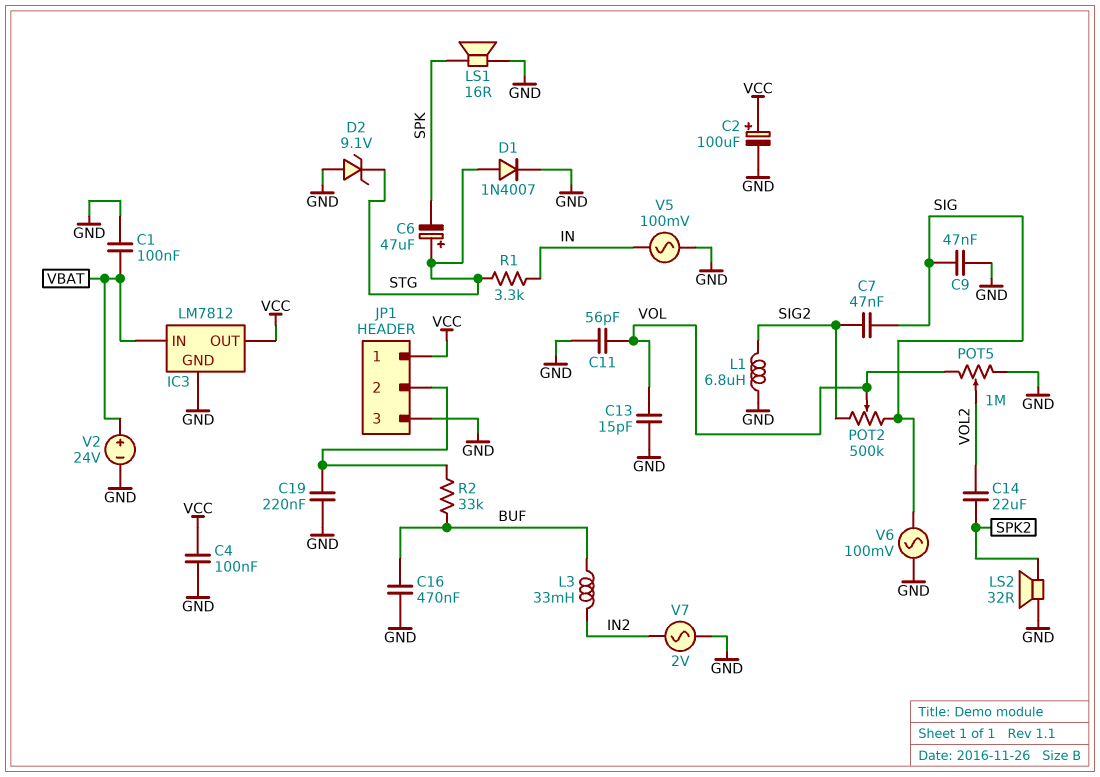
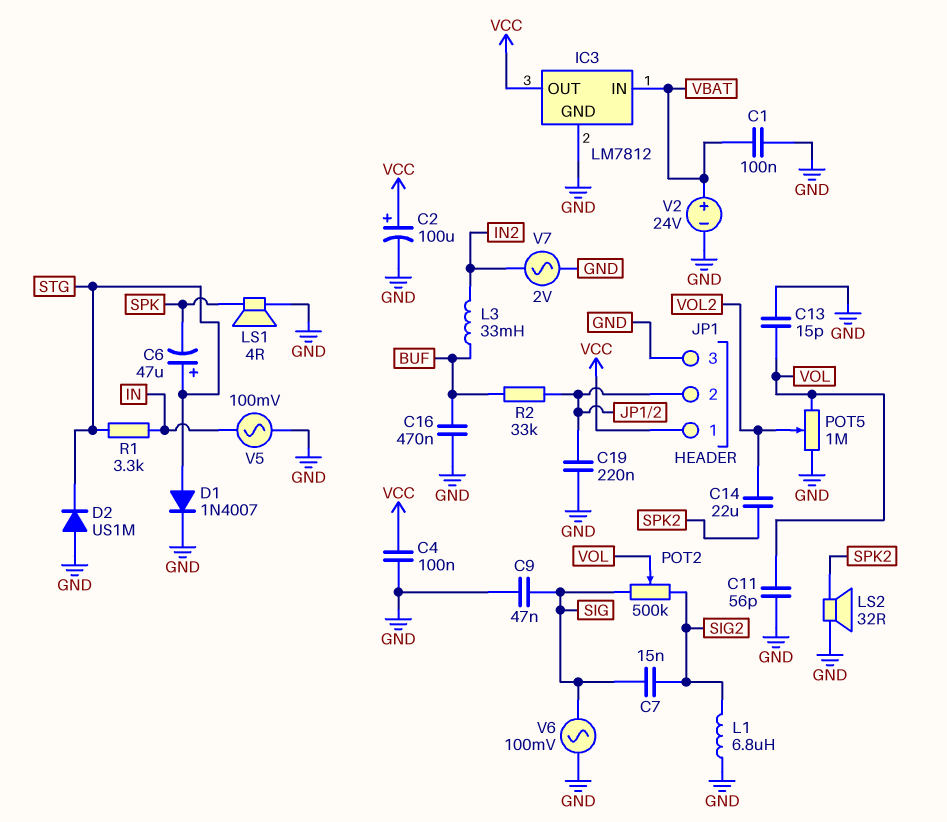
C7: 47nF (SIG, SIG2) -> 15nF (SIG, SIG2)
D2: zener 9.1V (A GND, K STG) -> diode US1M (A GND, K STG)
LS1: speaker 16R (GND, SPK) -> speaker 4R (GND, SPK)

